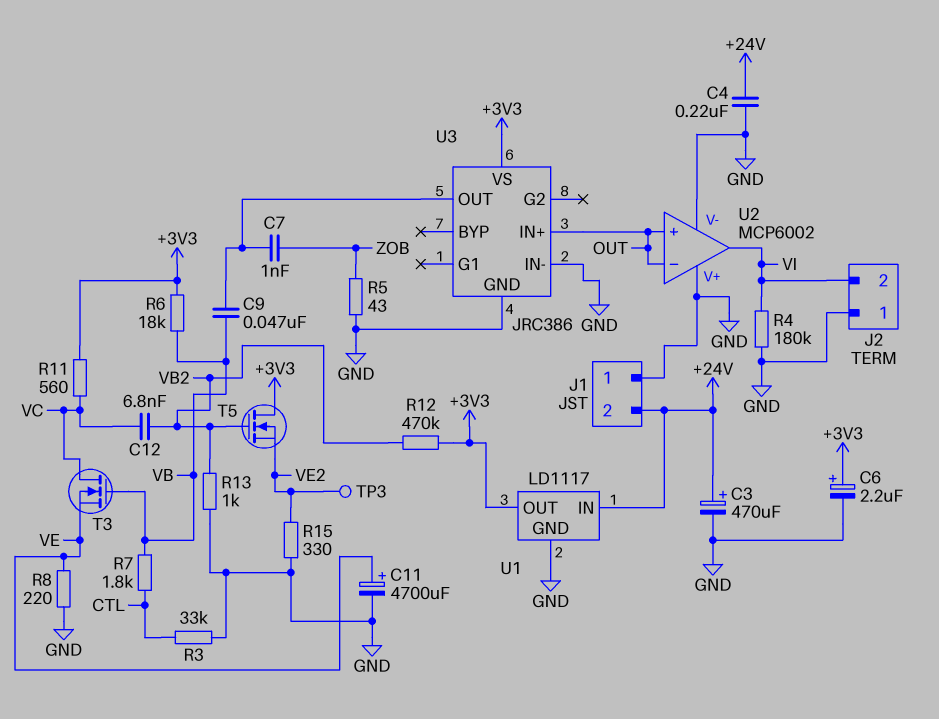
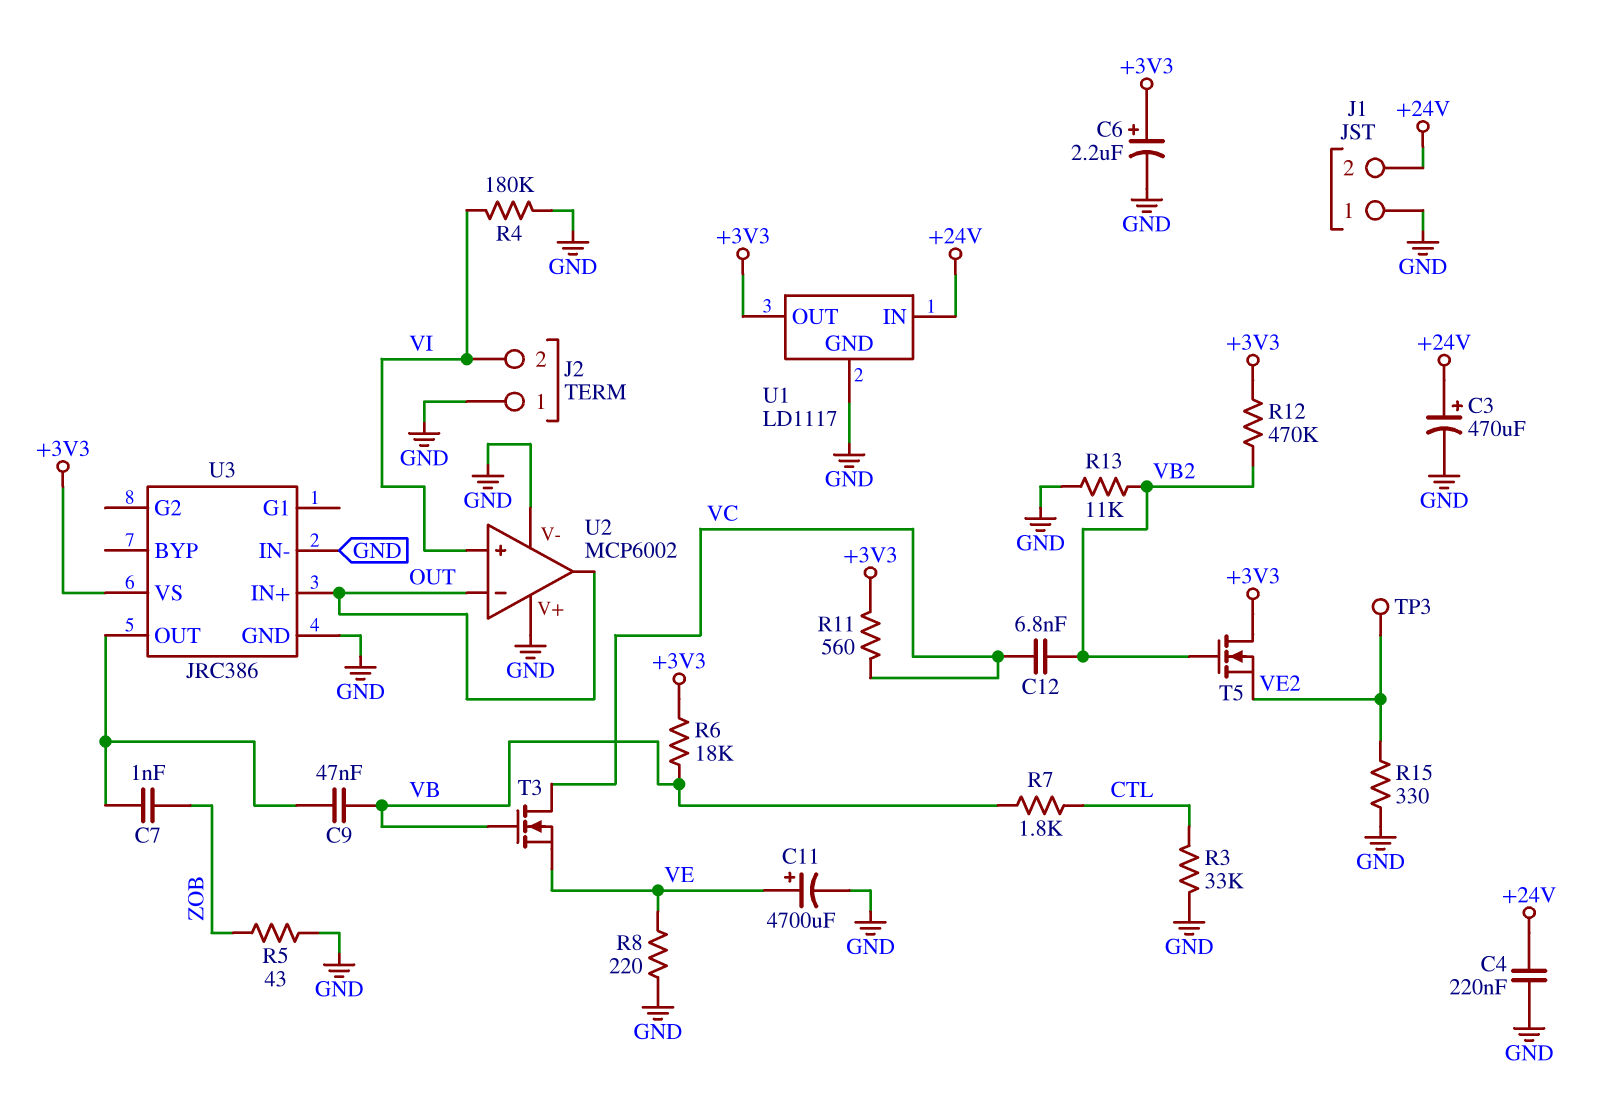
R13: 1k (GND, VB2) -> 11k (GND, VB2)
U2 pin in+: OUT -> VI
U2 pin out: VI -> OUT

